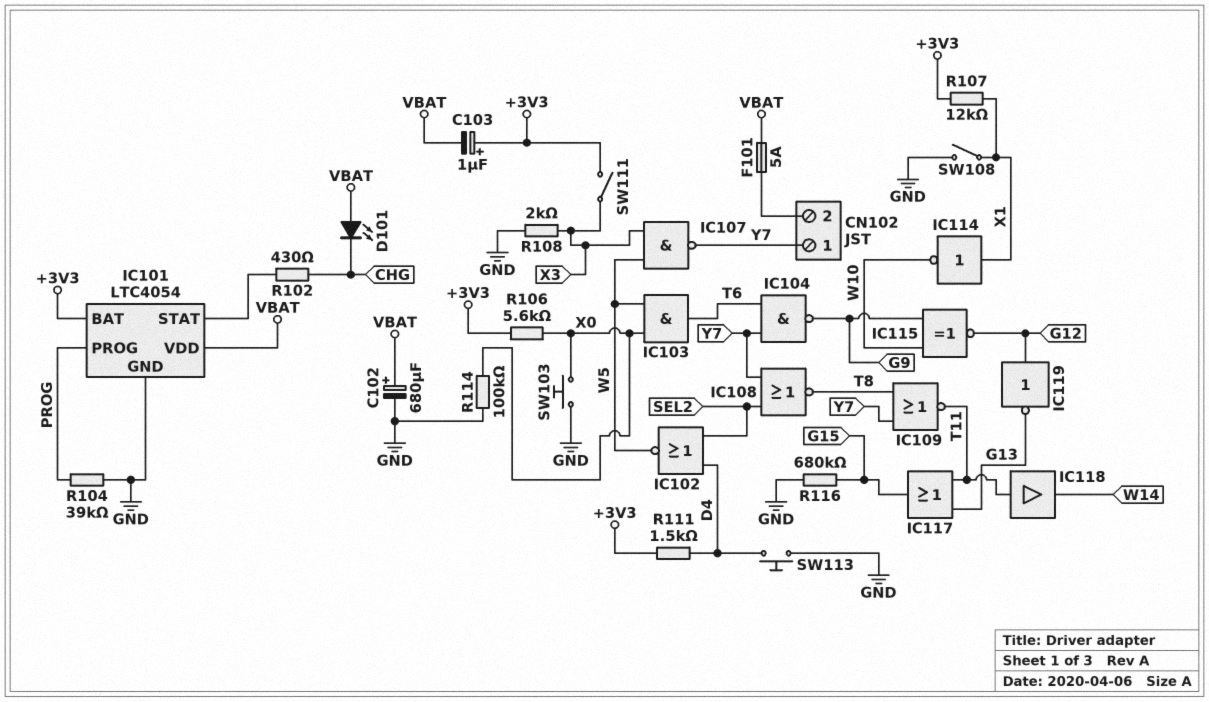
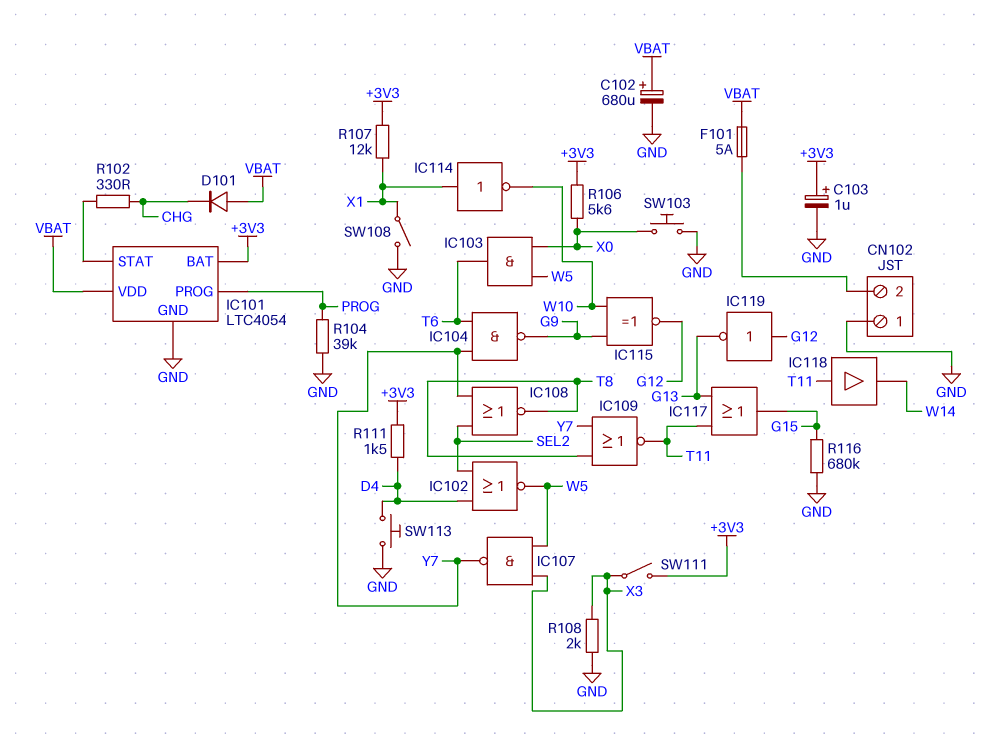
C103: 1uF (plus +3V3, minus VBAT) -> 1uF (plus +3V3, minus GND)
CN102 pin 1: Y7 -> GND
D101: LED (A VBAT, K CHG) -> diode (A VBAT, K CHG)
R102: 430 (CHG, IC101/STAT) -> 330 (CHG, IC101/STAT)
R114: 100k (GND, X0) -> none

